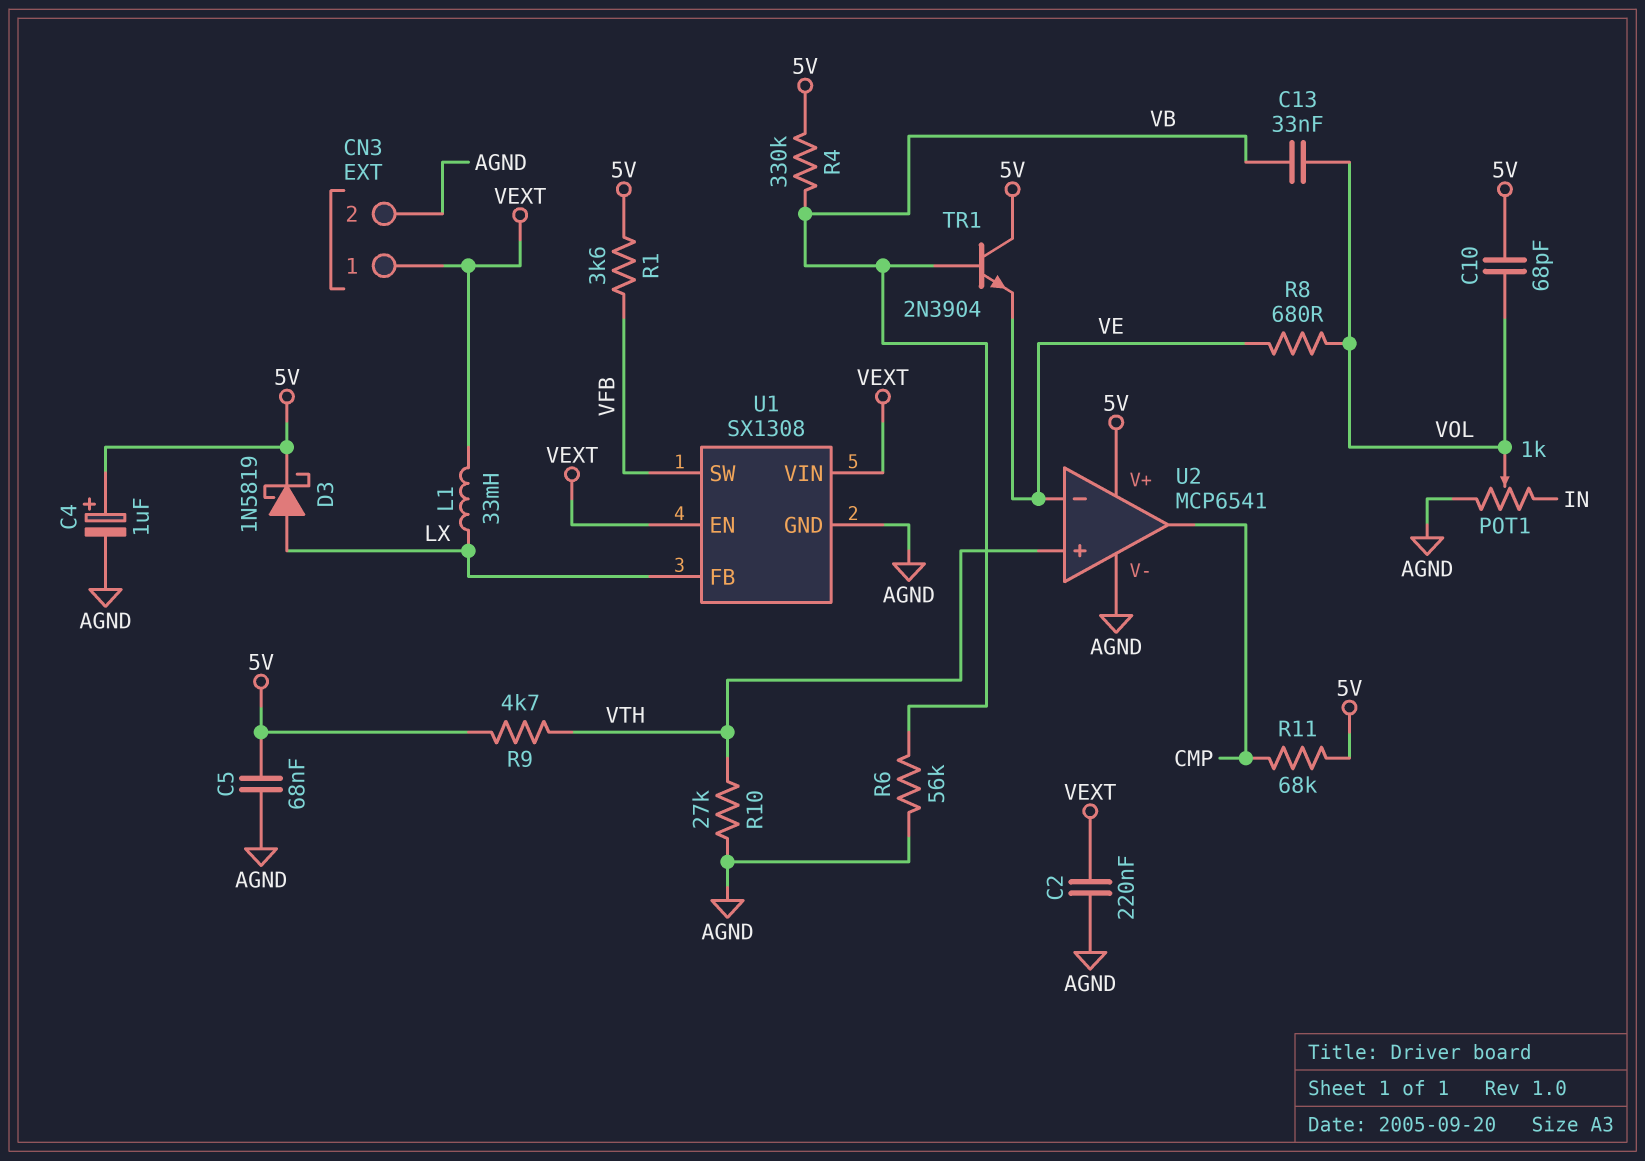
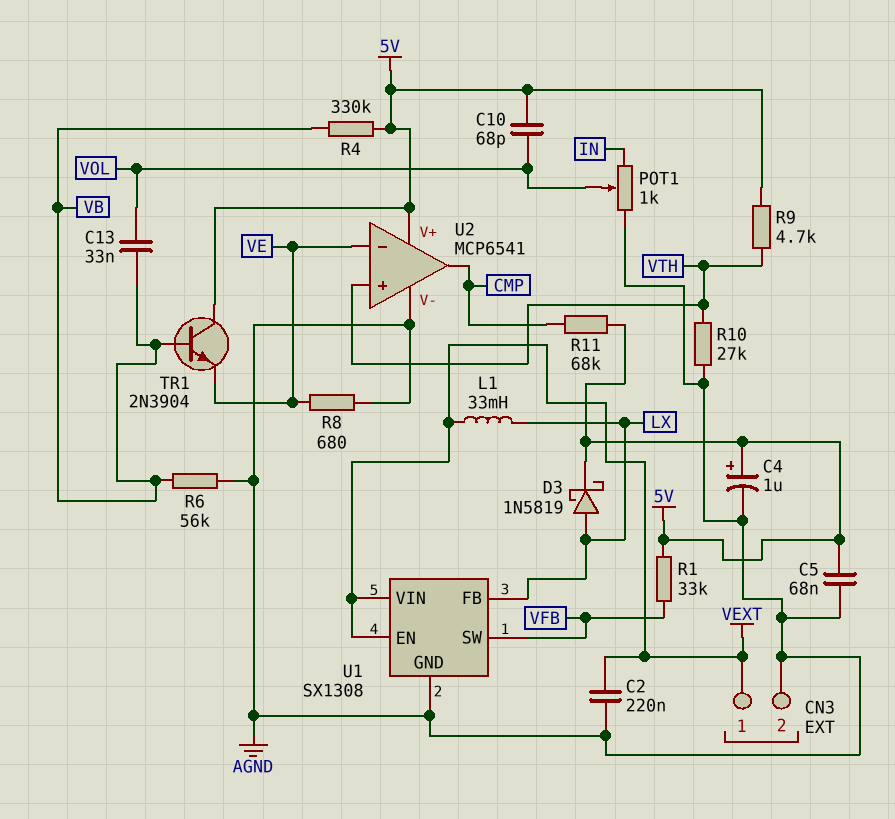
R1: 3.6k (5V, VFB) -> 33k (5V, VFB)
R8: 680 (VE, VOL) -> 680 (AGND, VE)

